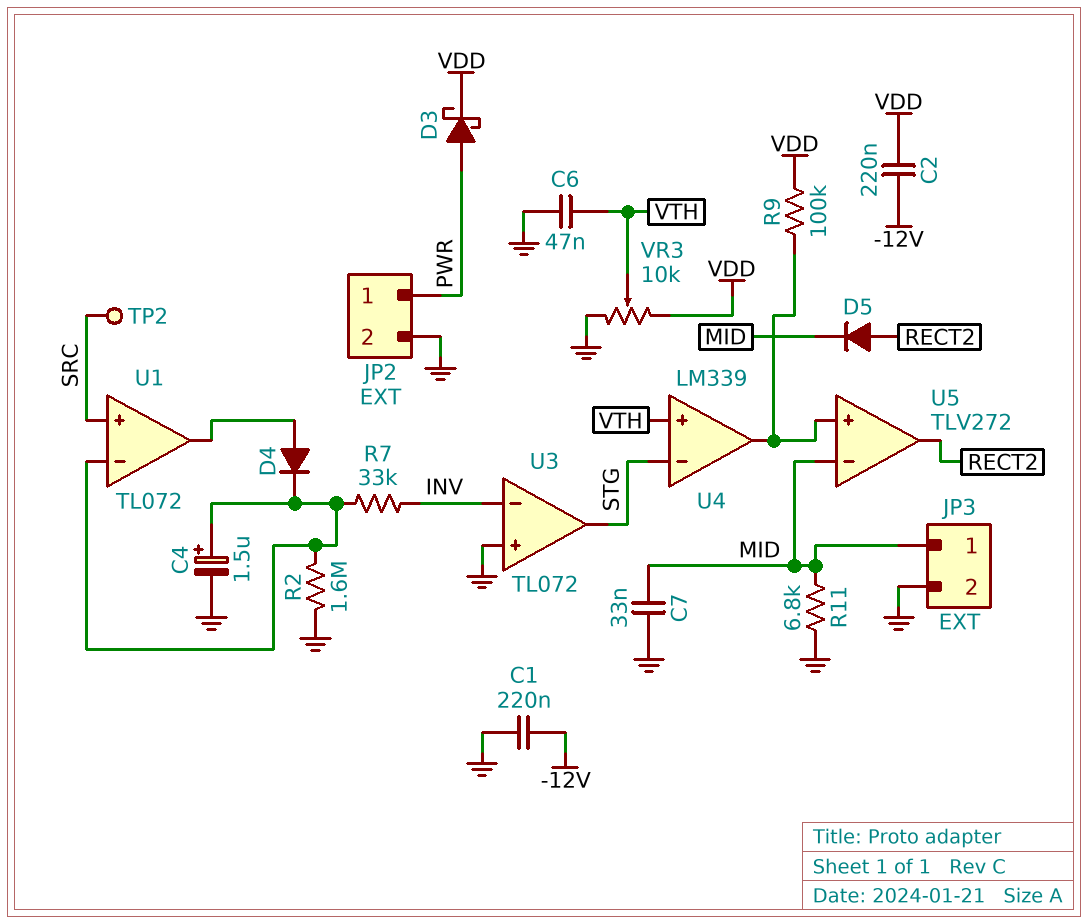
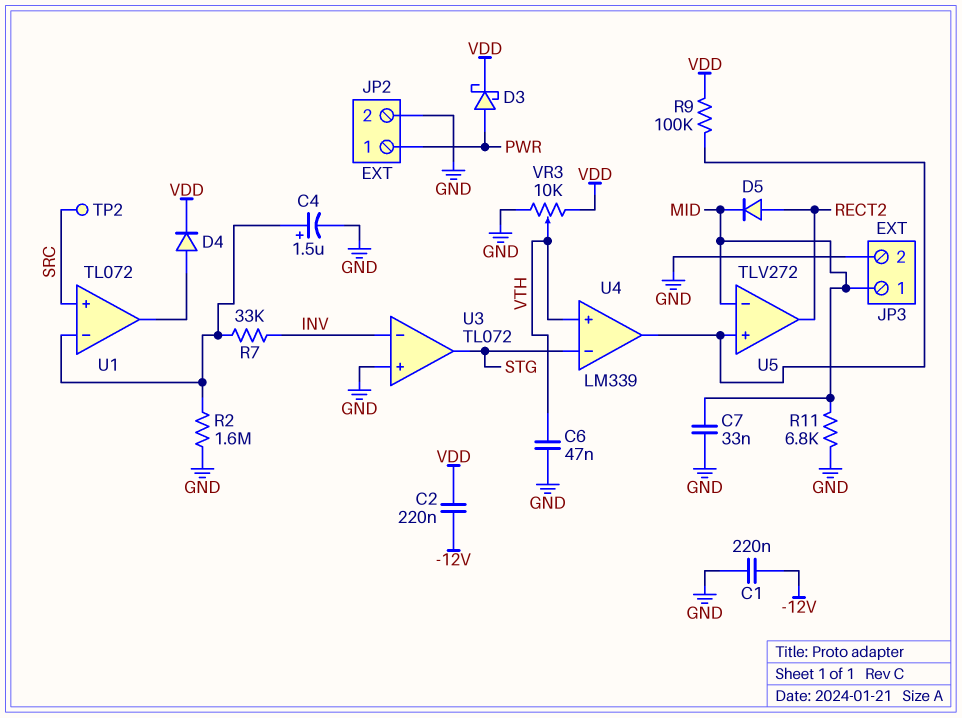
D4: diode (A U1/out, K U1/in-) -> diode (A U1/out, K VDD)

